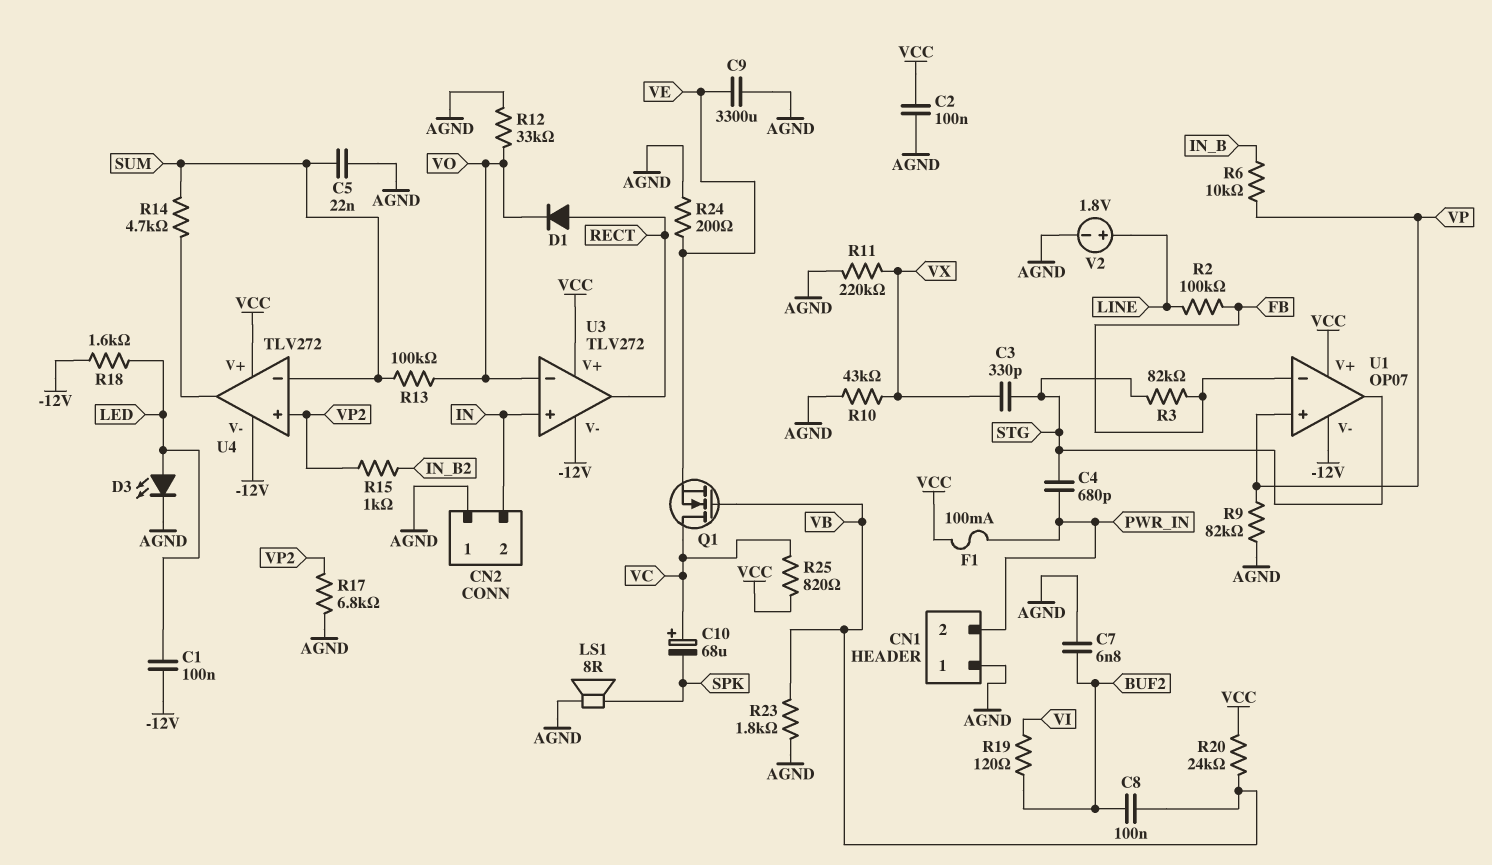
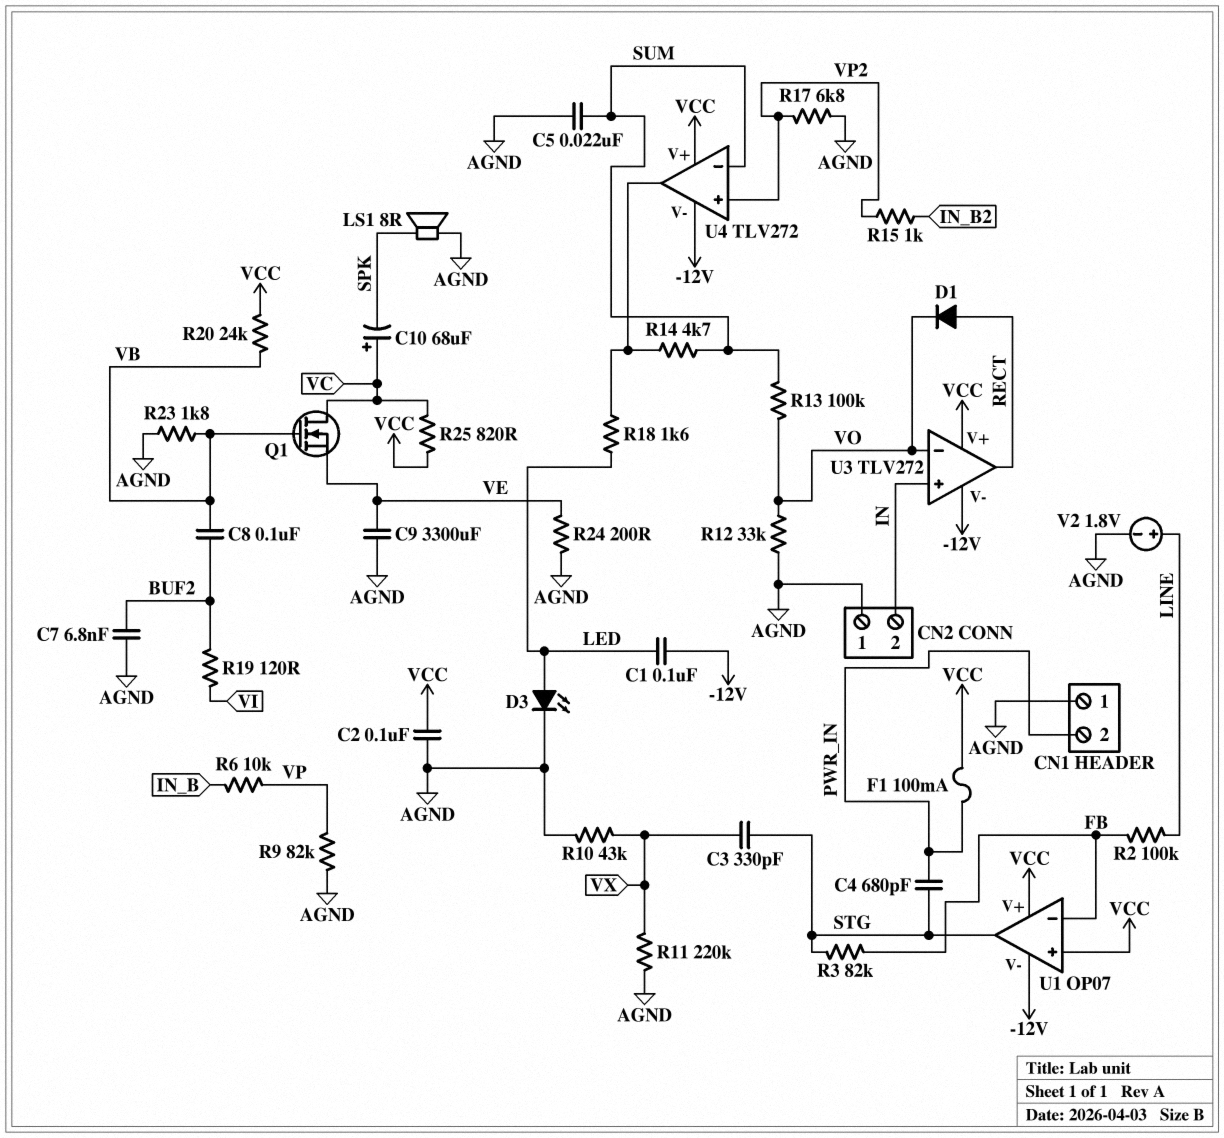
R18: 1.6k (-12V, LED) -> 1.6k (LED, U4/out)
U1 pin in+: VP -> VCC

